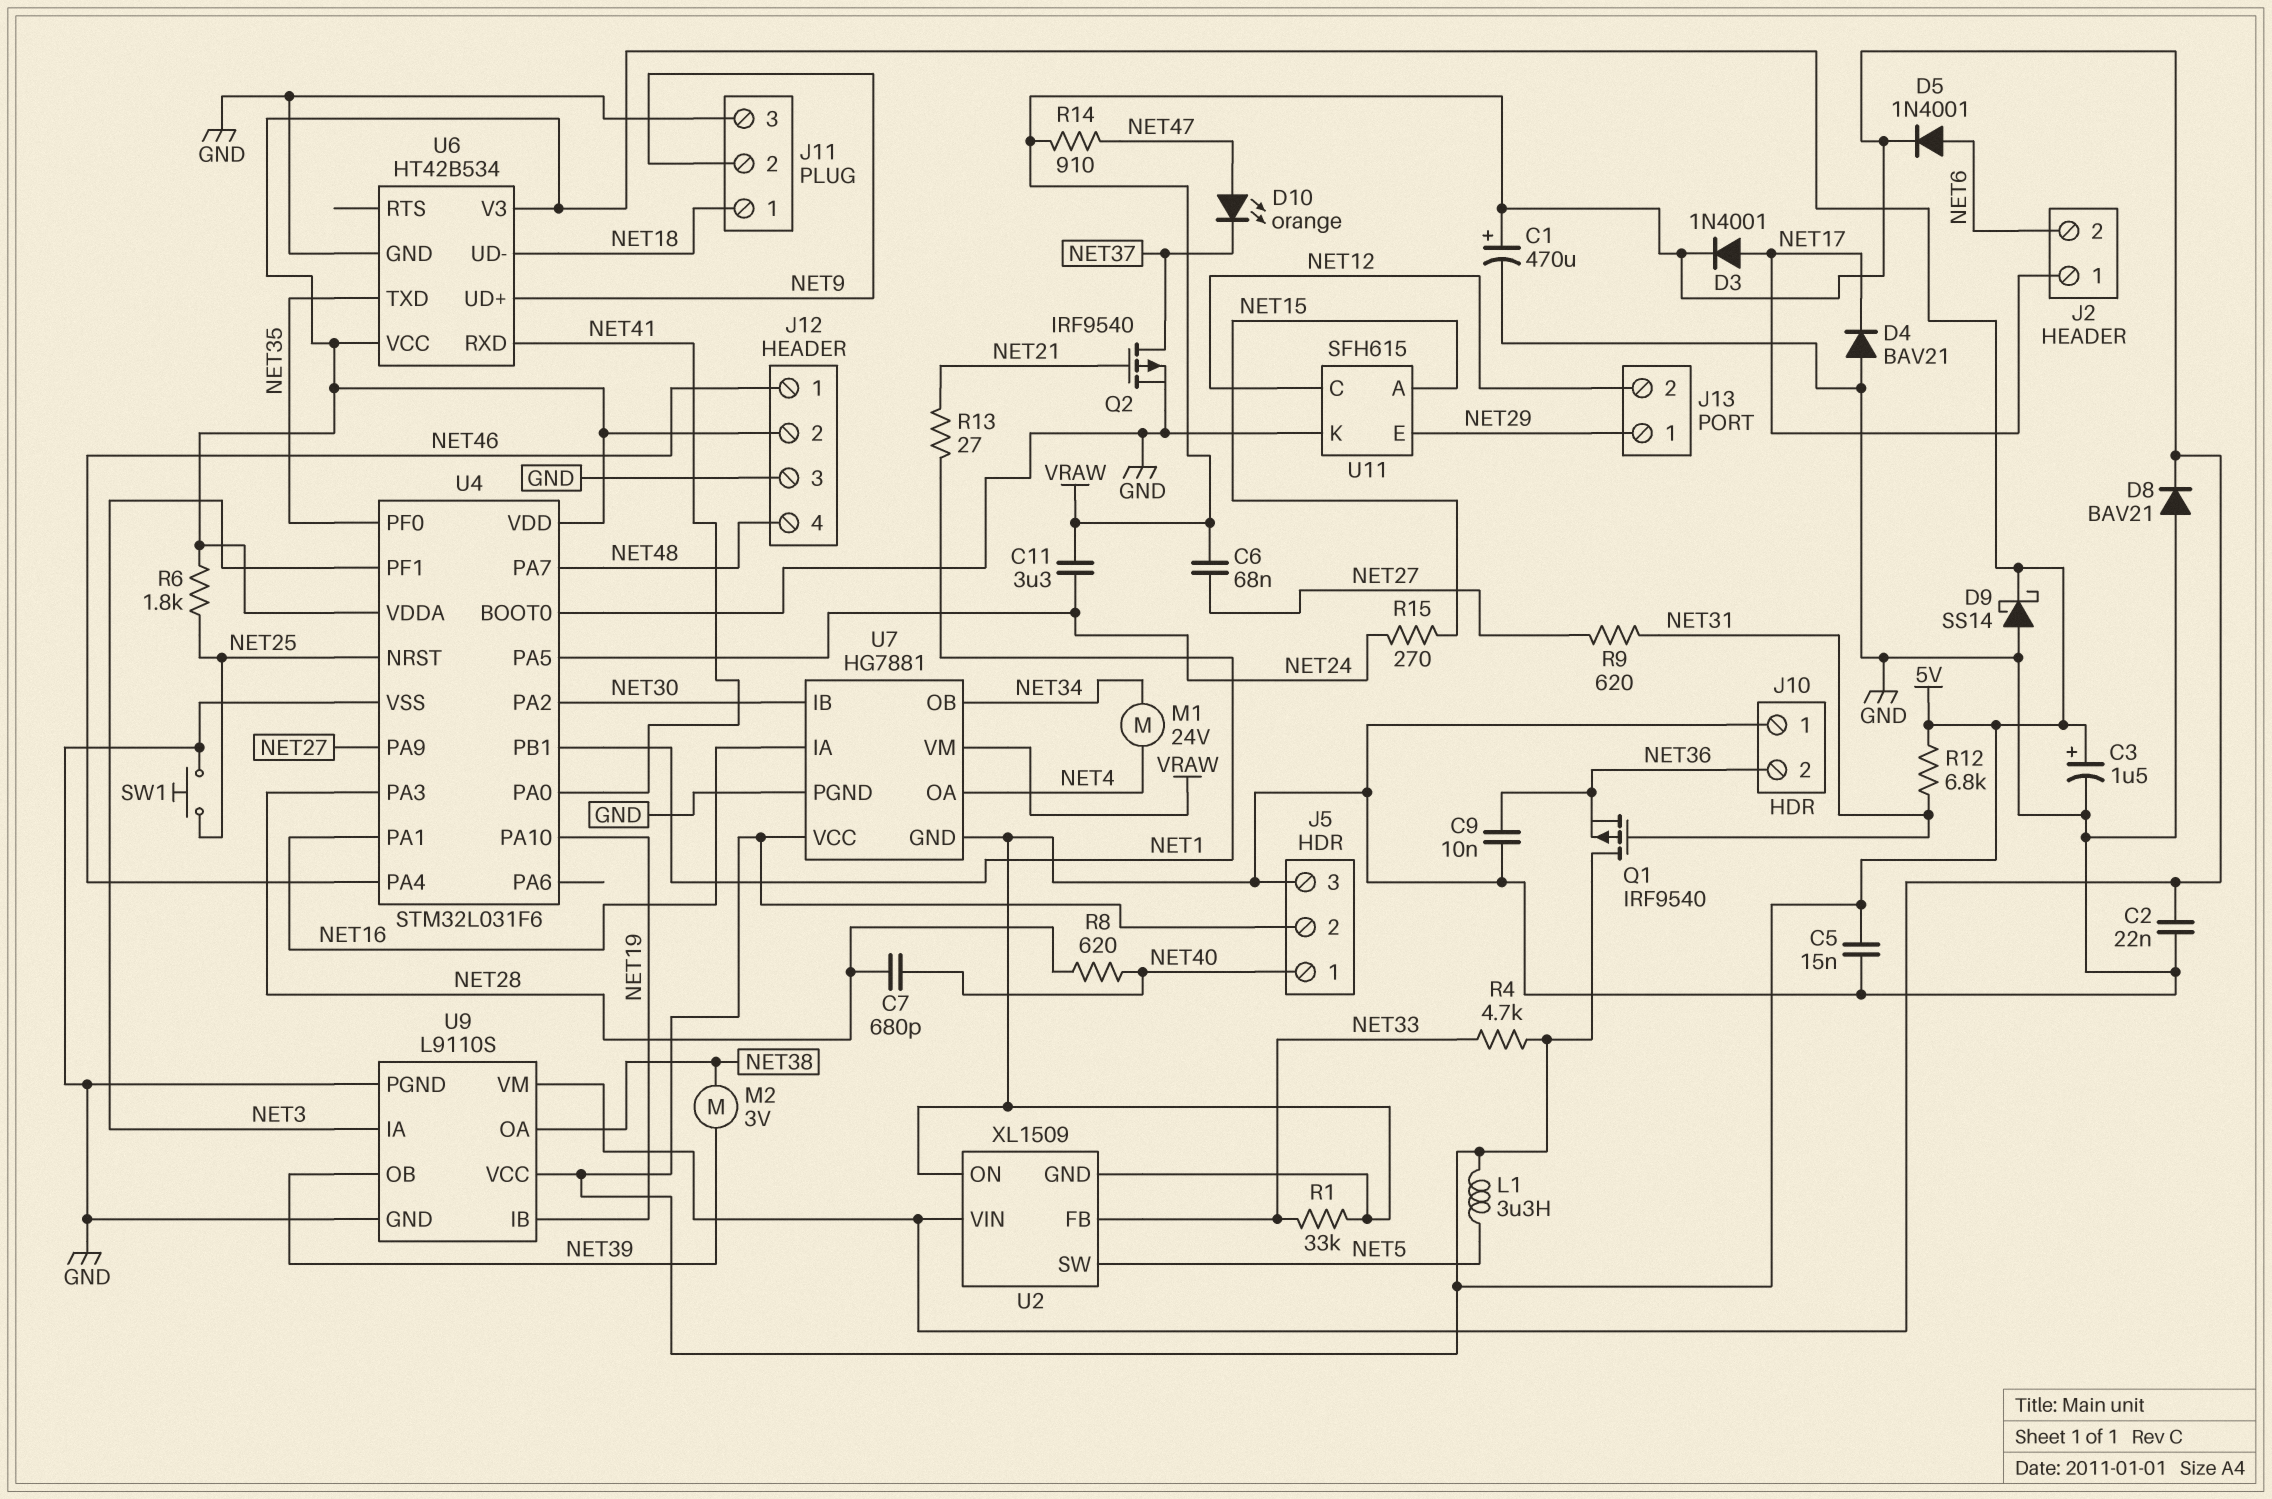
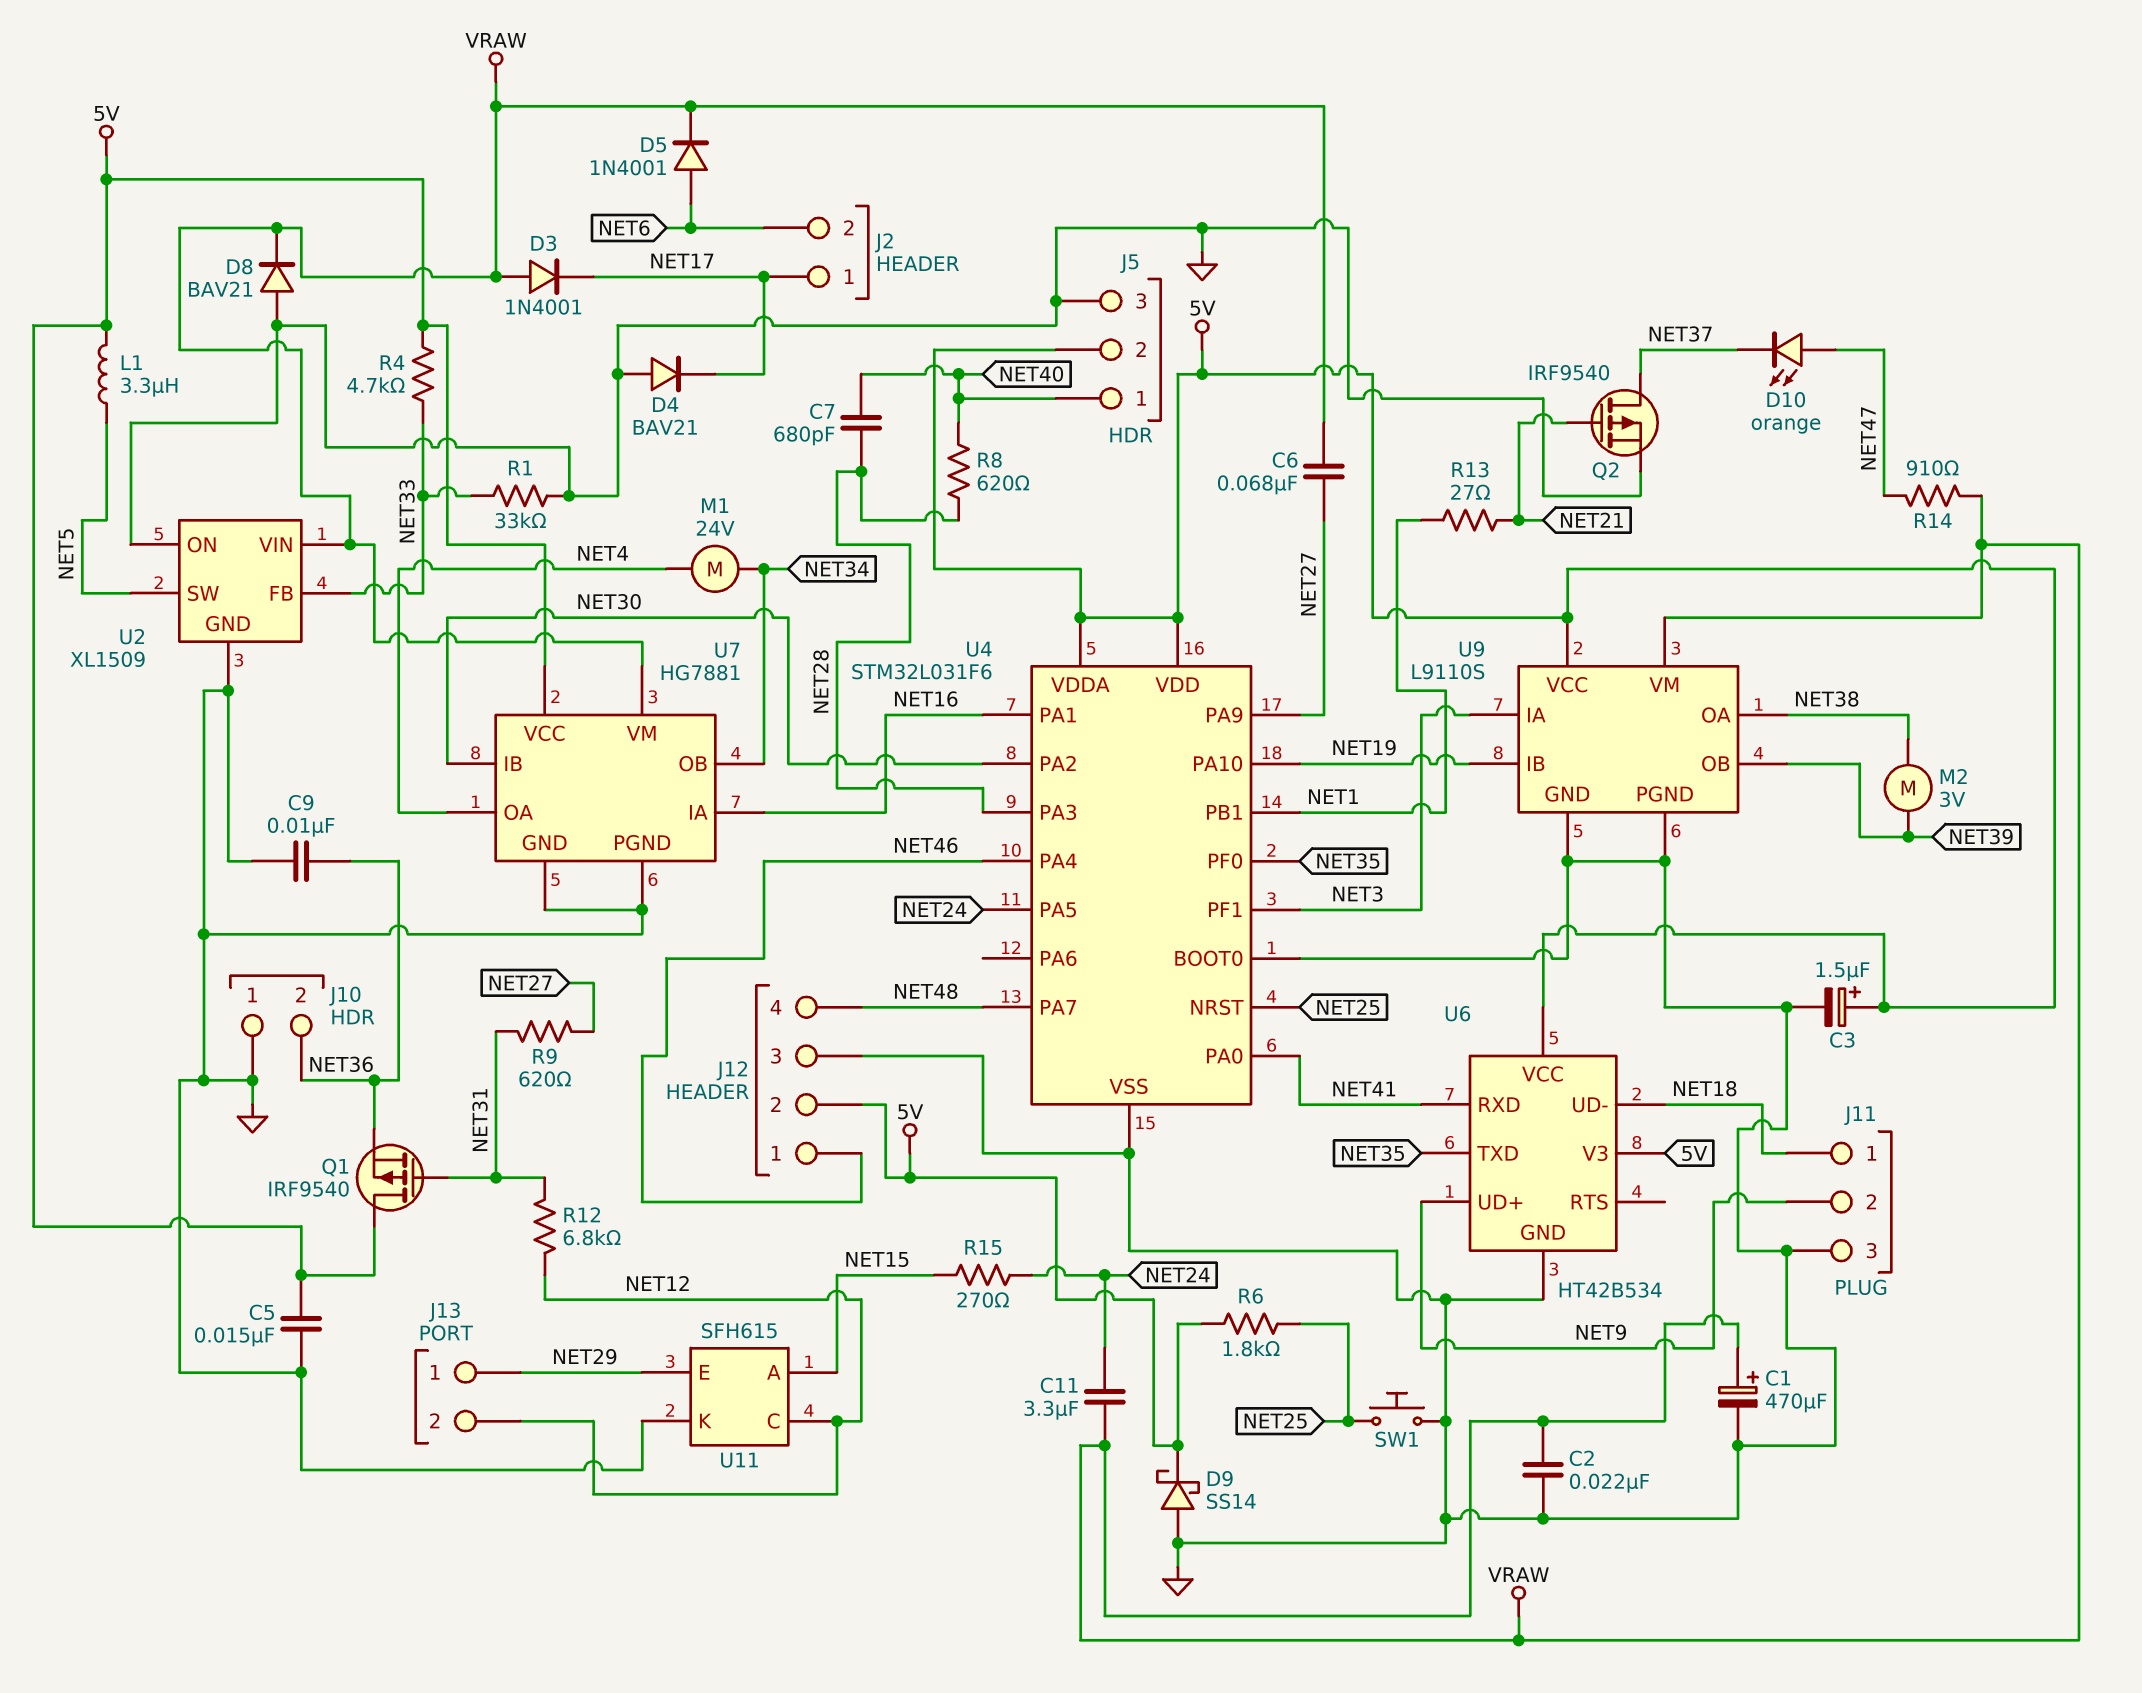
D3: diode 1N4001 (A NET17, K VRAW) -> diode 1N4001 (A VRAW, K NET17)
R12: 6.8k (5V, NET31) -> 6.8k (NET12, NET31)

